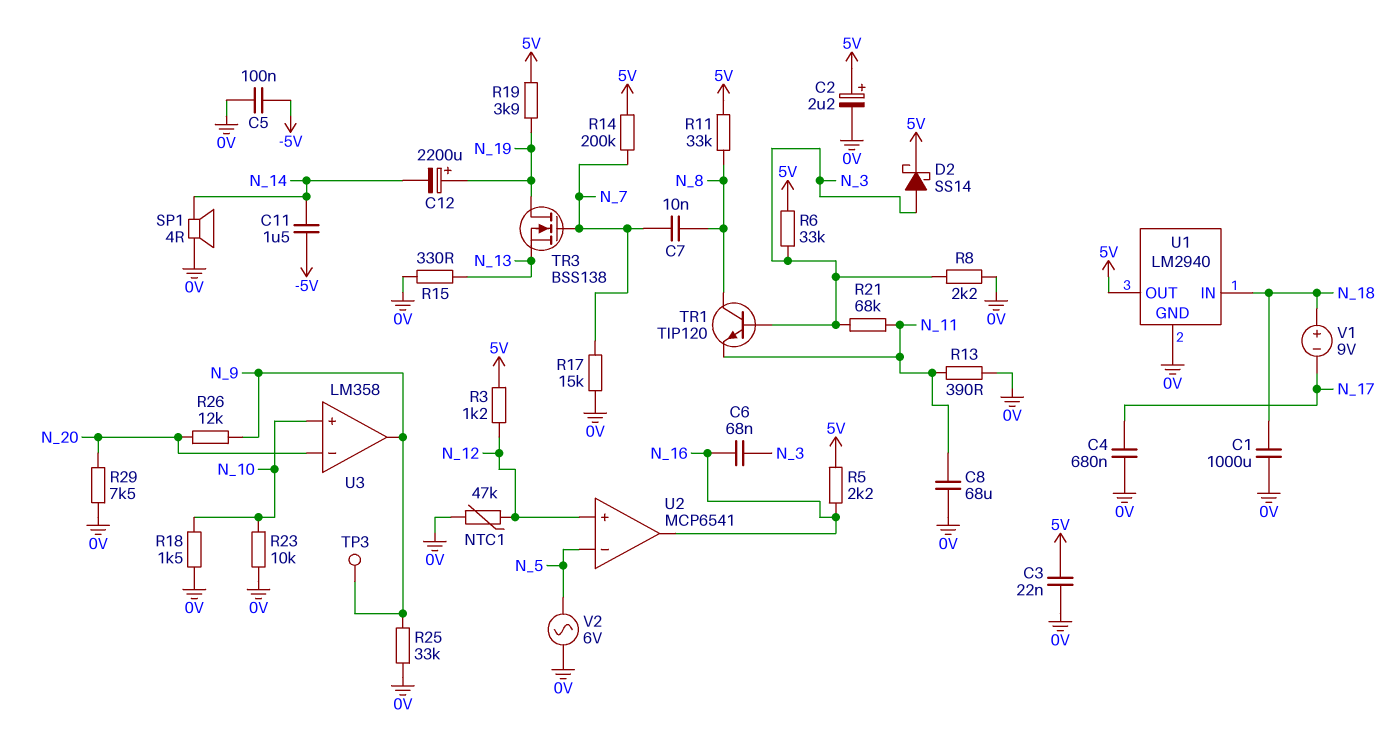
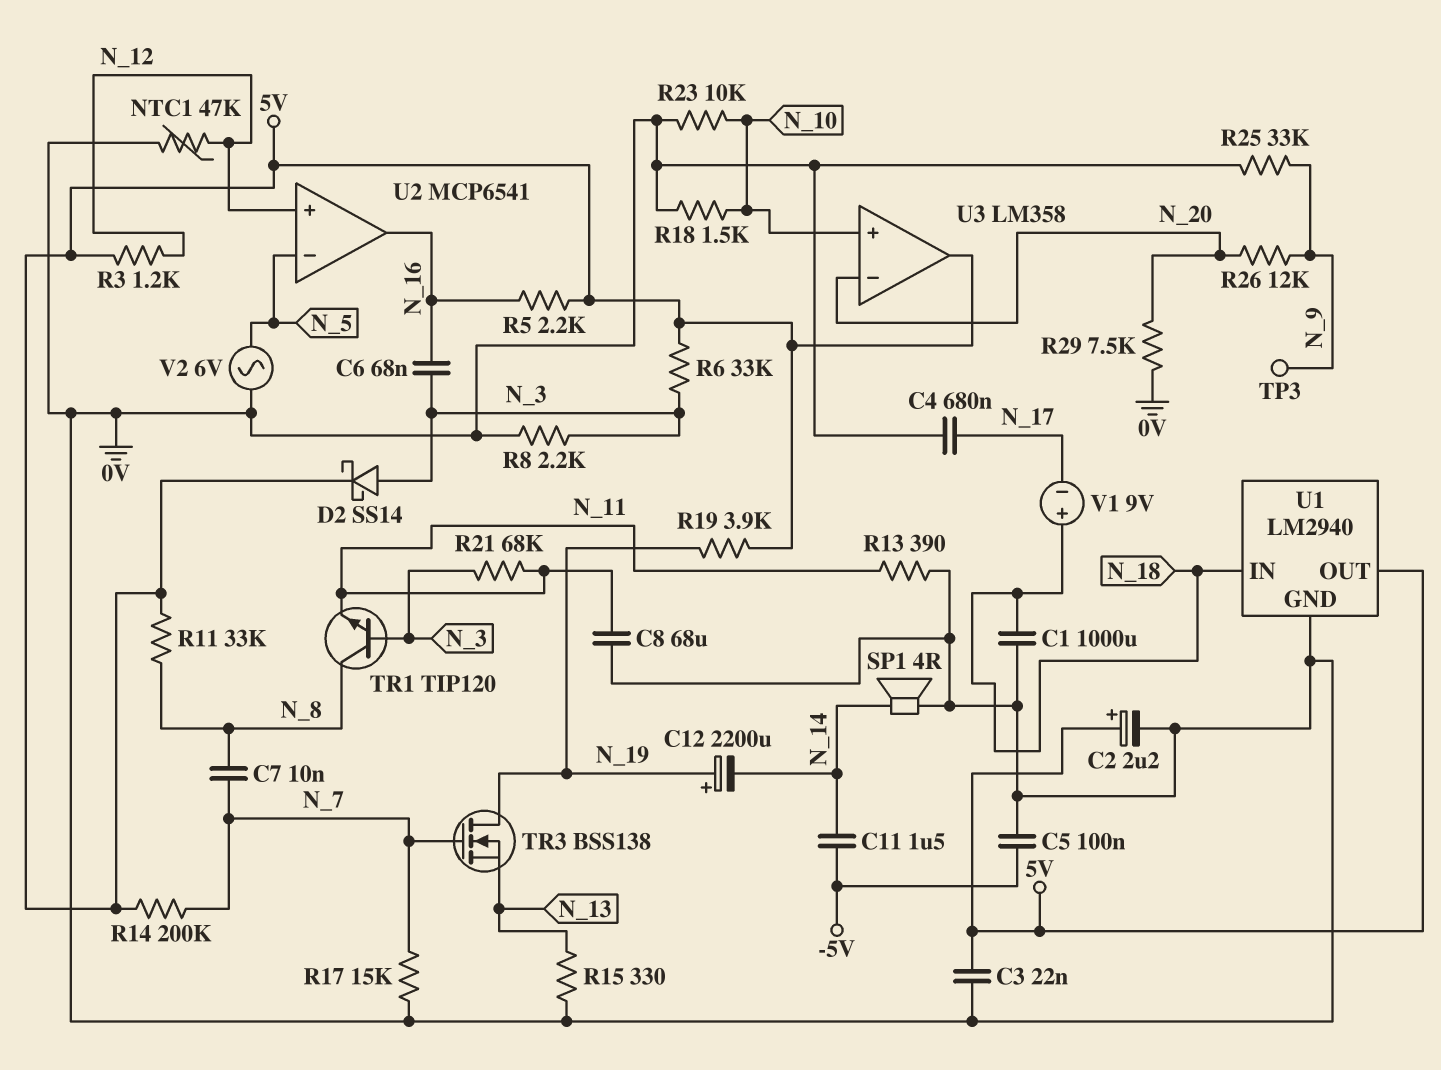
U3 pin out: N_9 -> 5V

